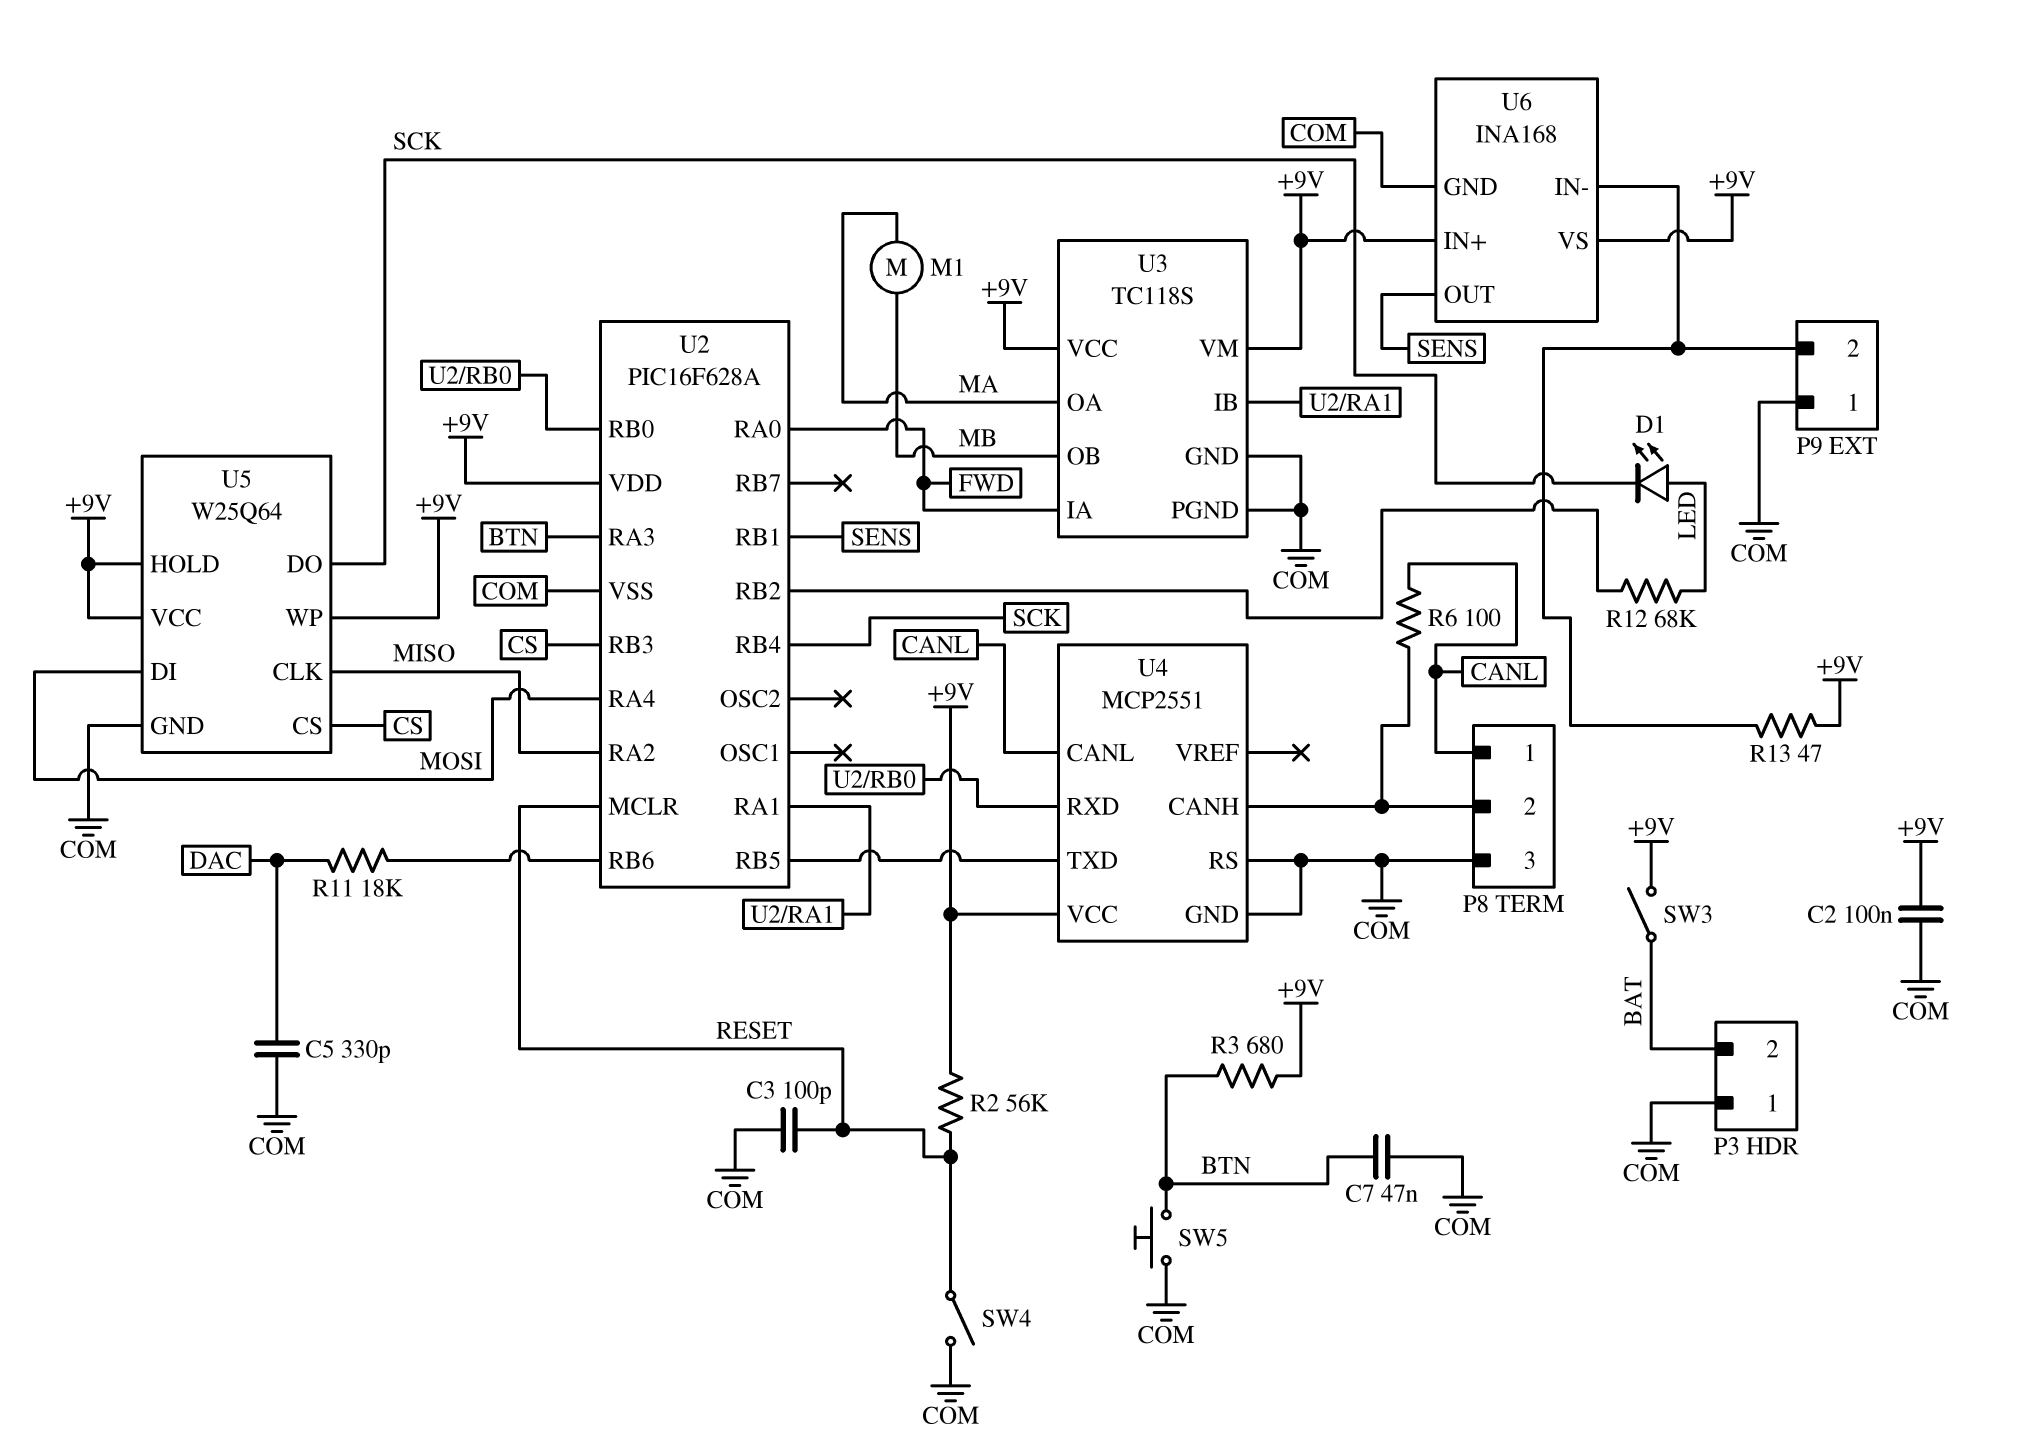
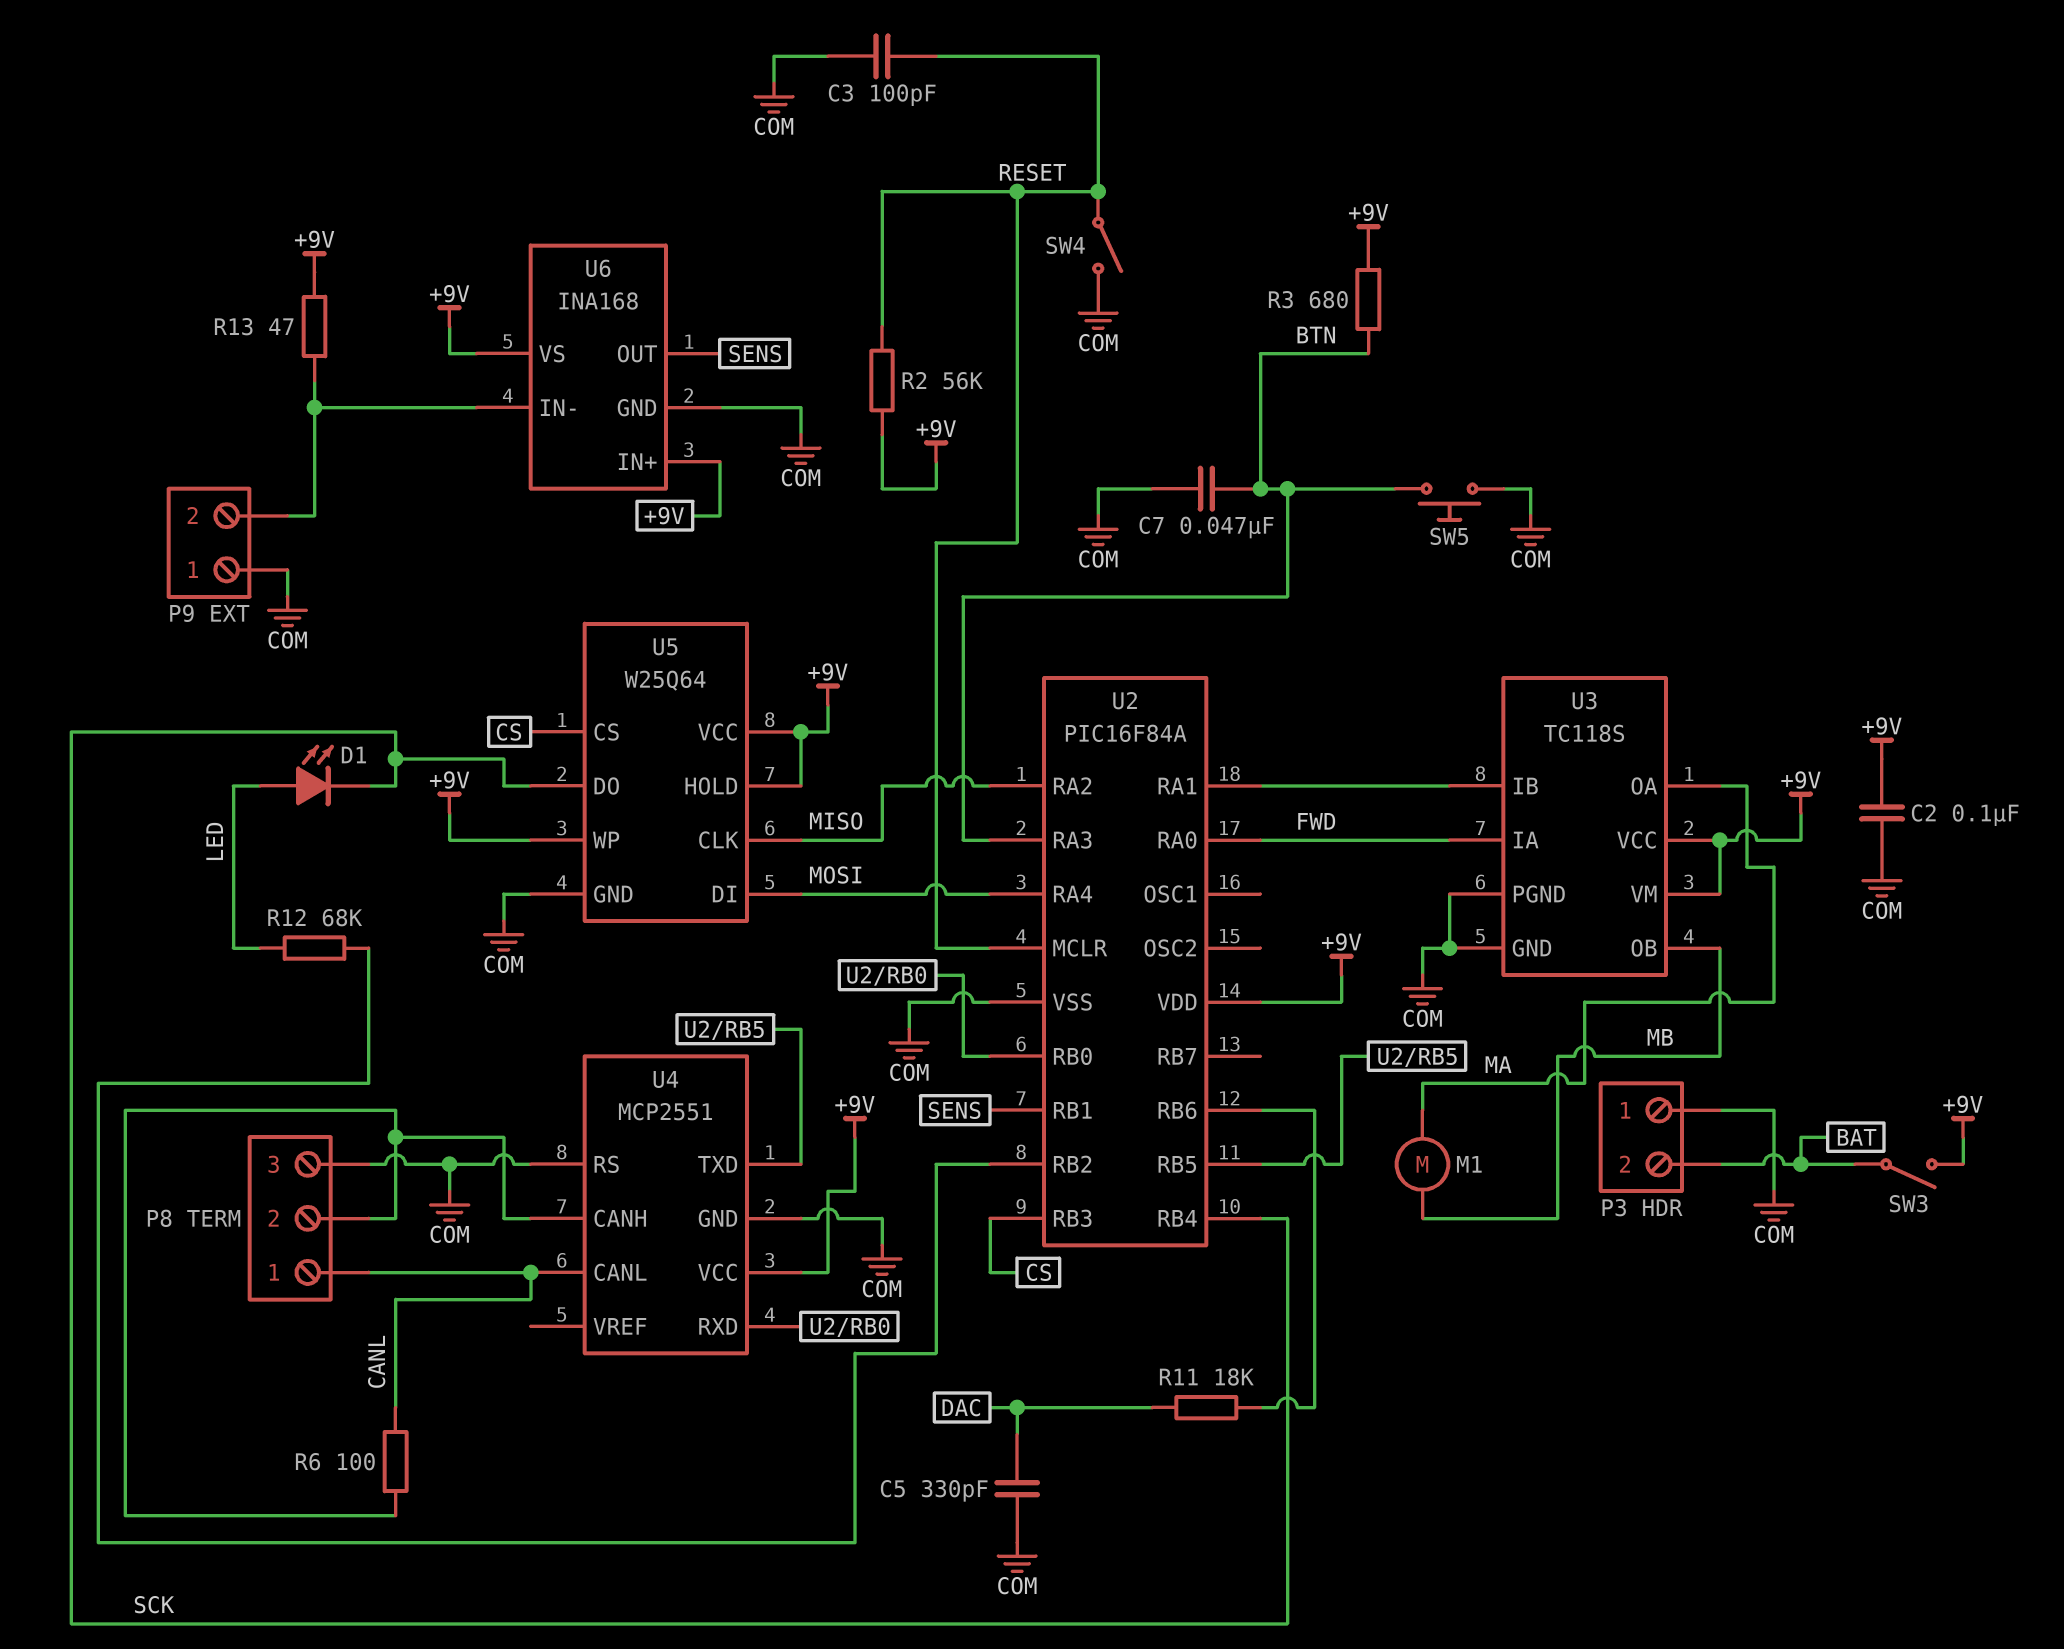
U2: PIC16F628A -> PIC16F84A

